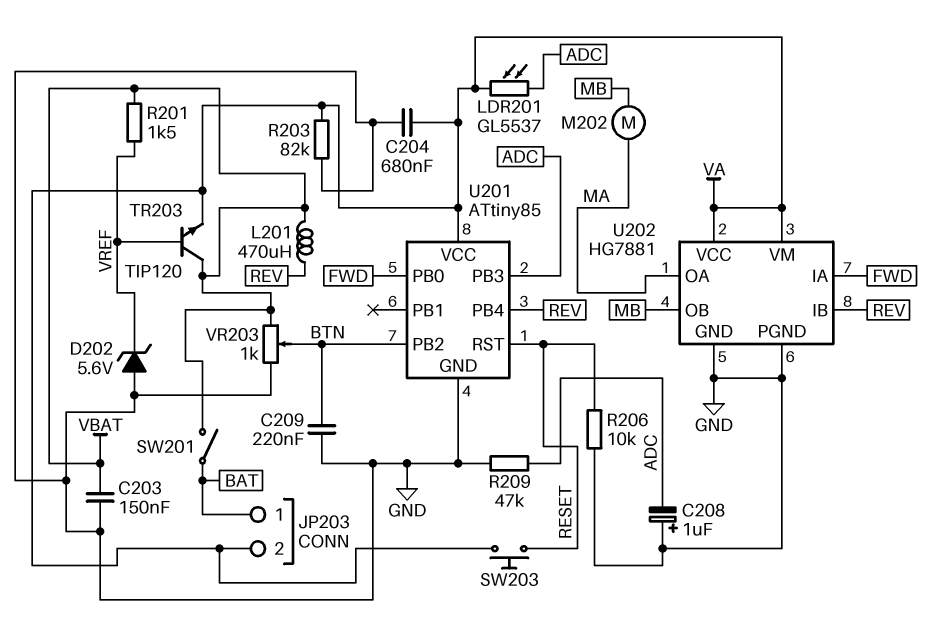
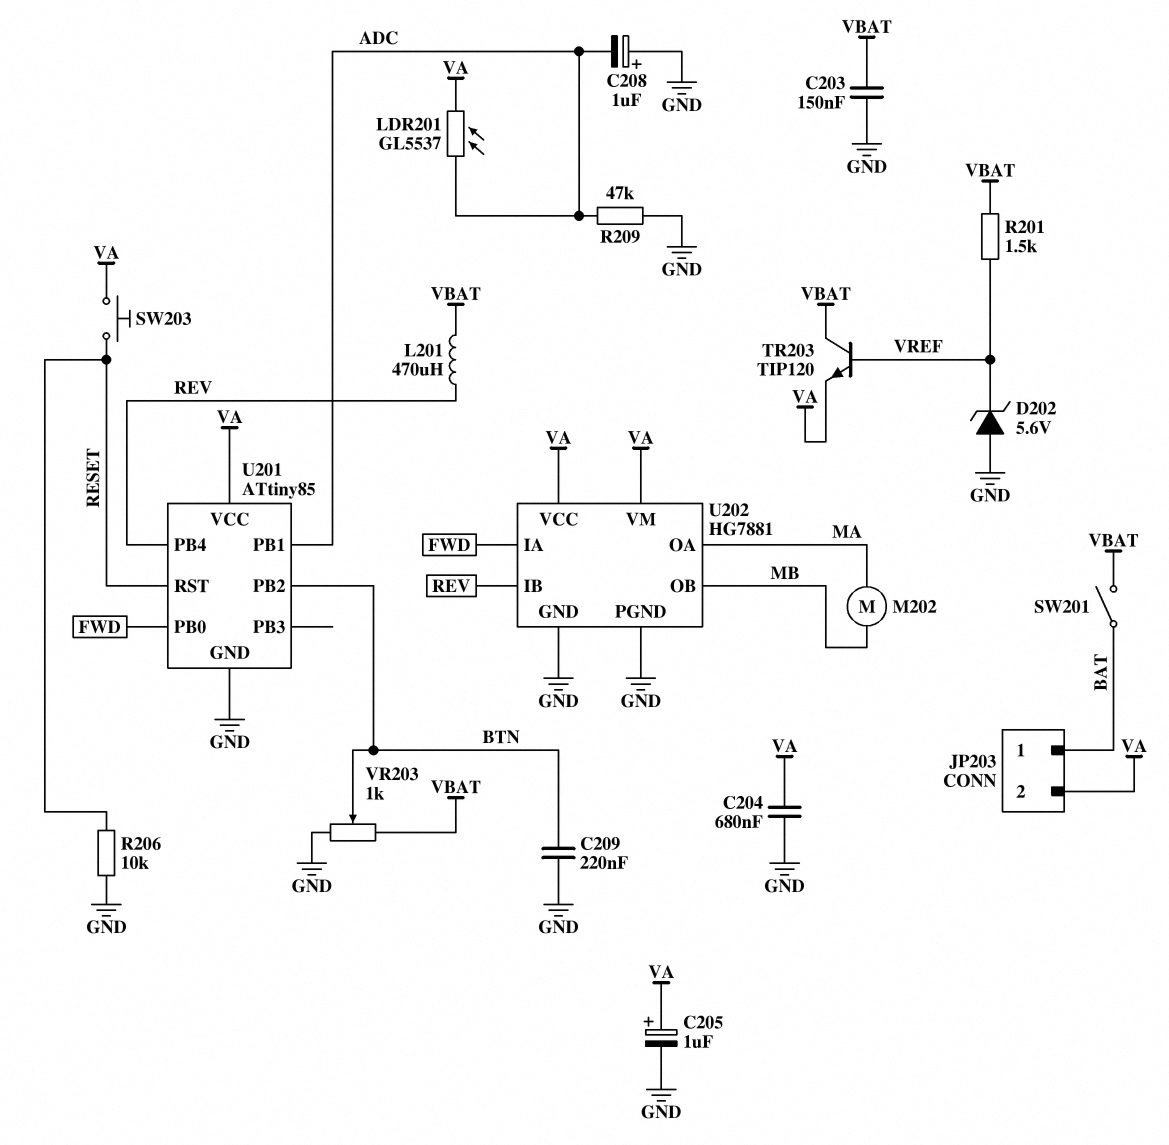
C205: none -> 1uF (plus VA, minus GND)
R203: 82k (GND, VA) -> none
U201 pin PB1: none -> ADC
U201 pin PB3: ADC -> none

